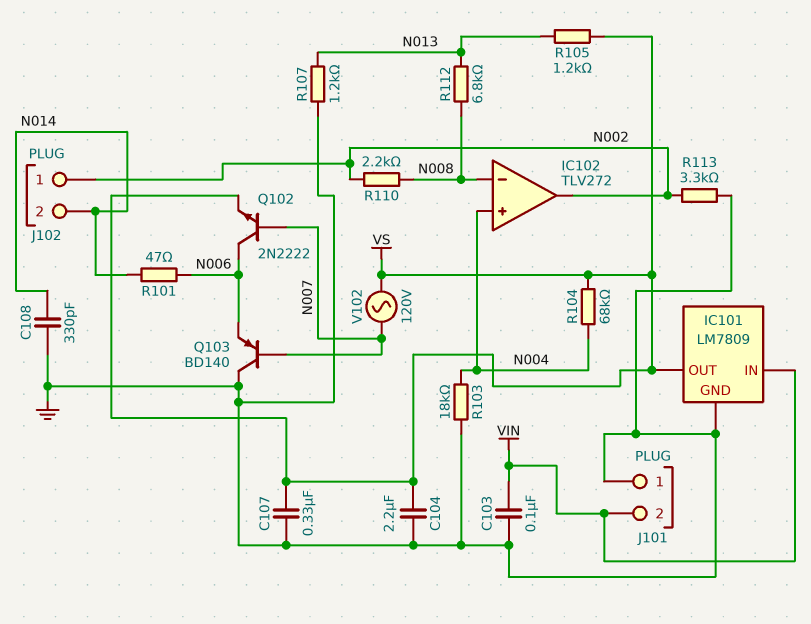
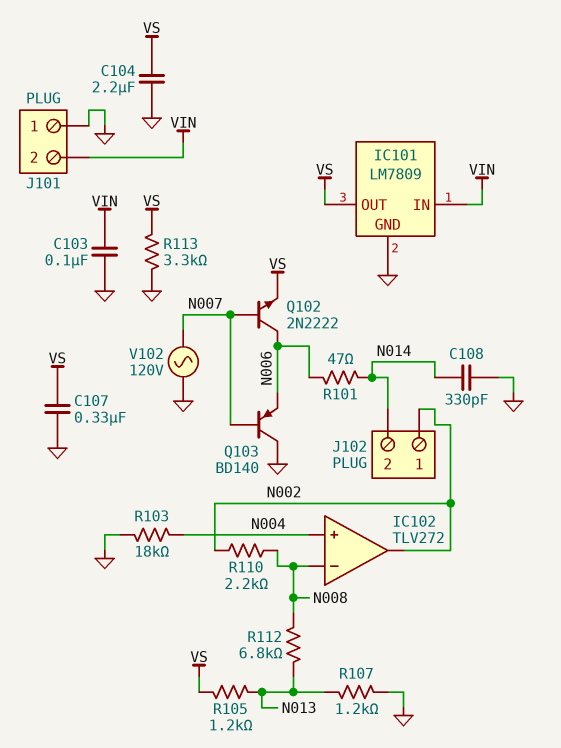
R104: 68k (N004, VS) -> none
R113: 3.3k (GND, N002) -> 3.3k (GND, VS)
V102: AC 120V (N007, VS) -> AC 120V (GND, N007)

